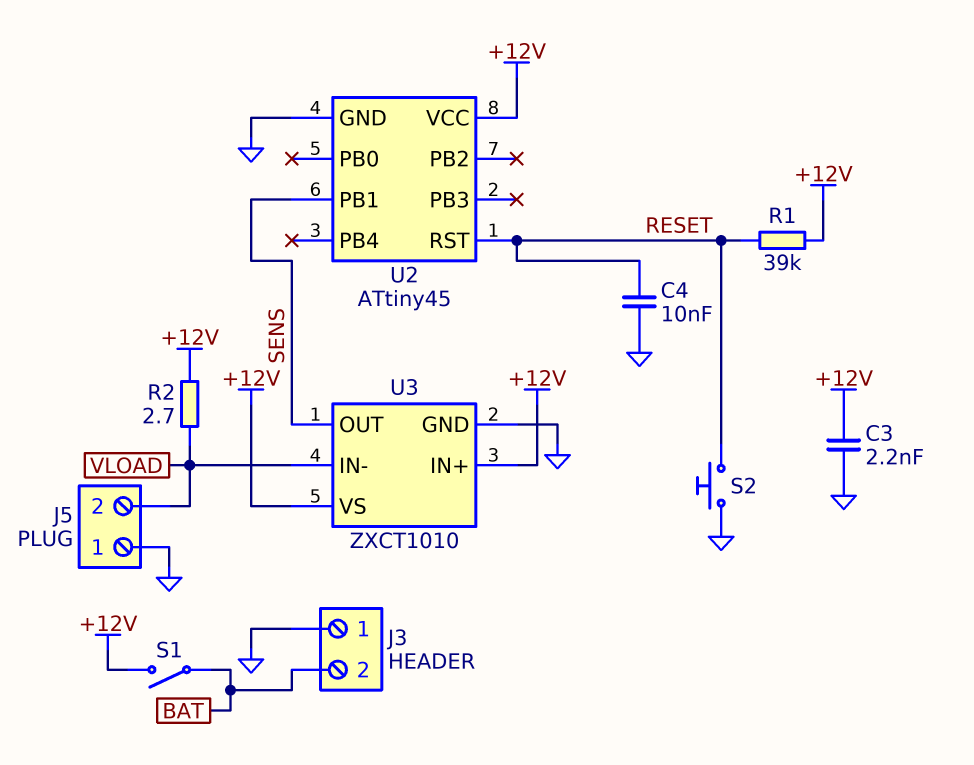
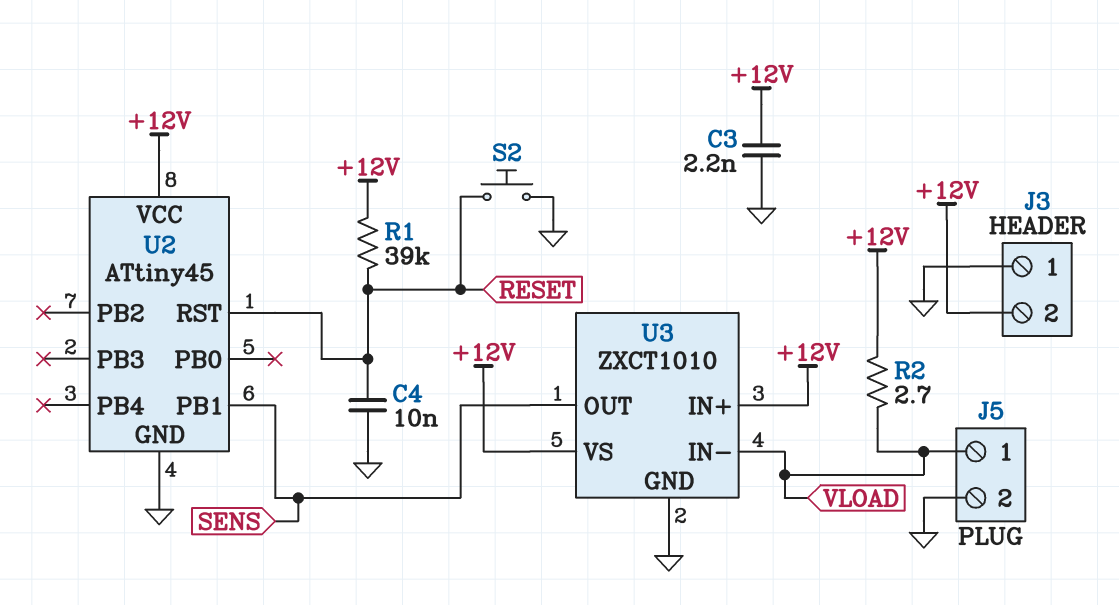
J3 pin 2: BAT -> +12V
J5 pin 1: GND -> VLOAD
J5 pin 2: VLOAD -> GND
S1: switch (+12V, BAT) -> none

